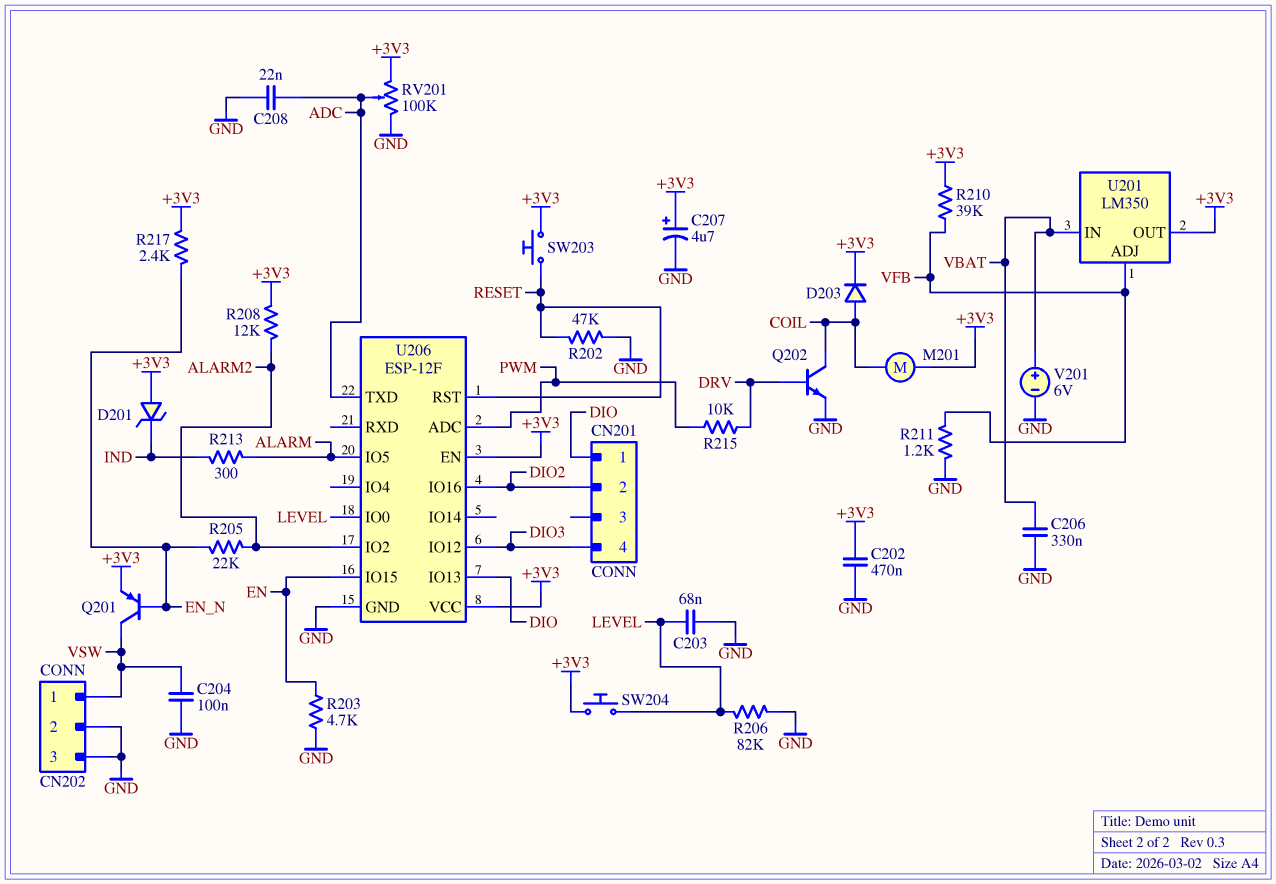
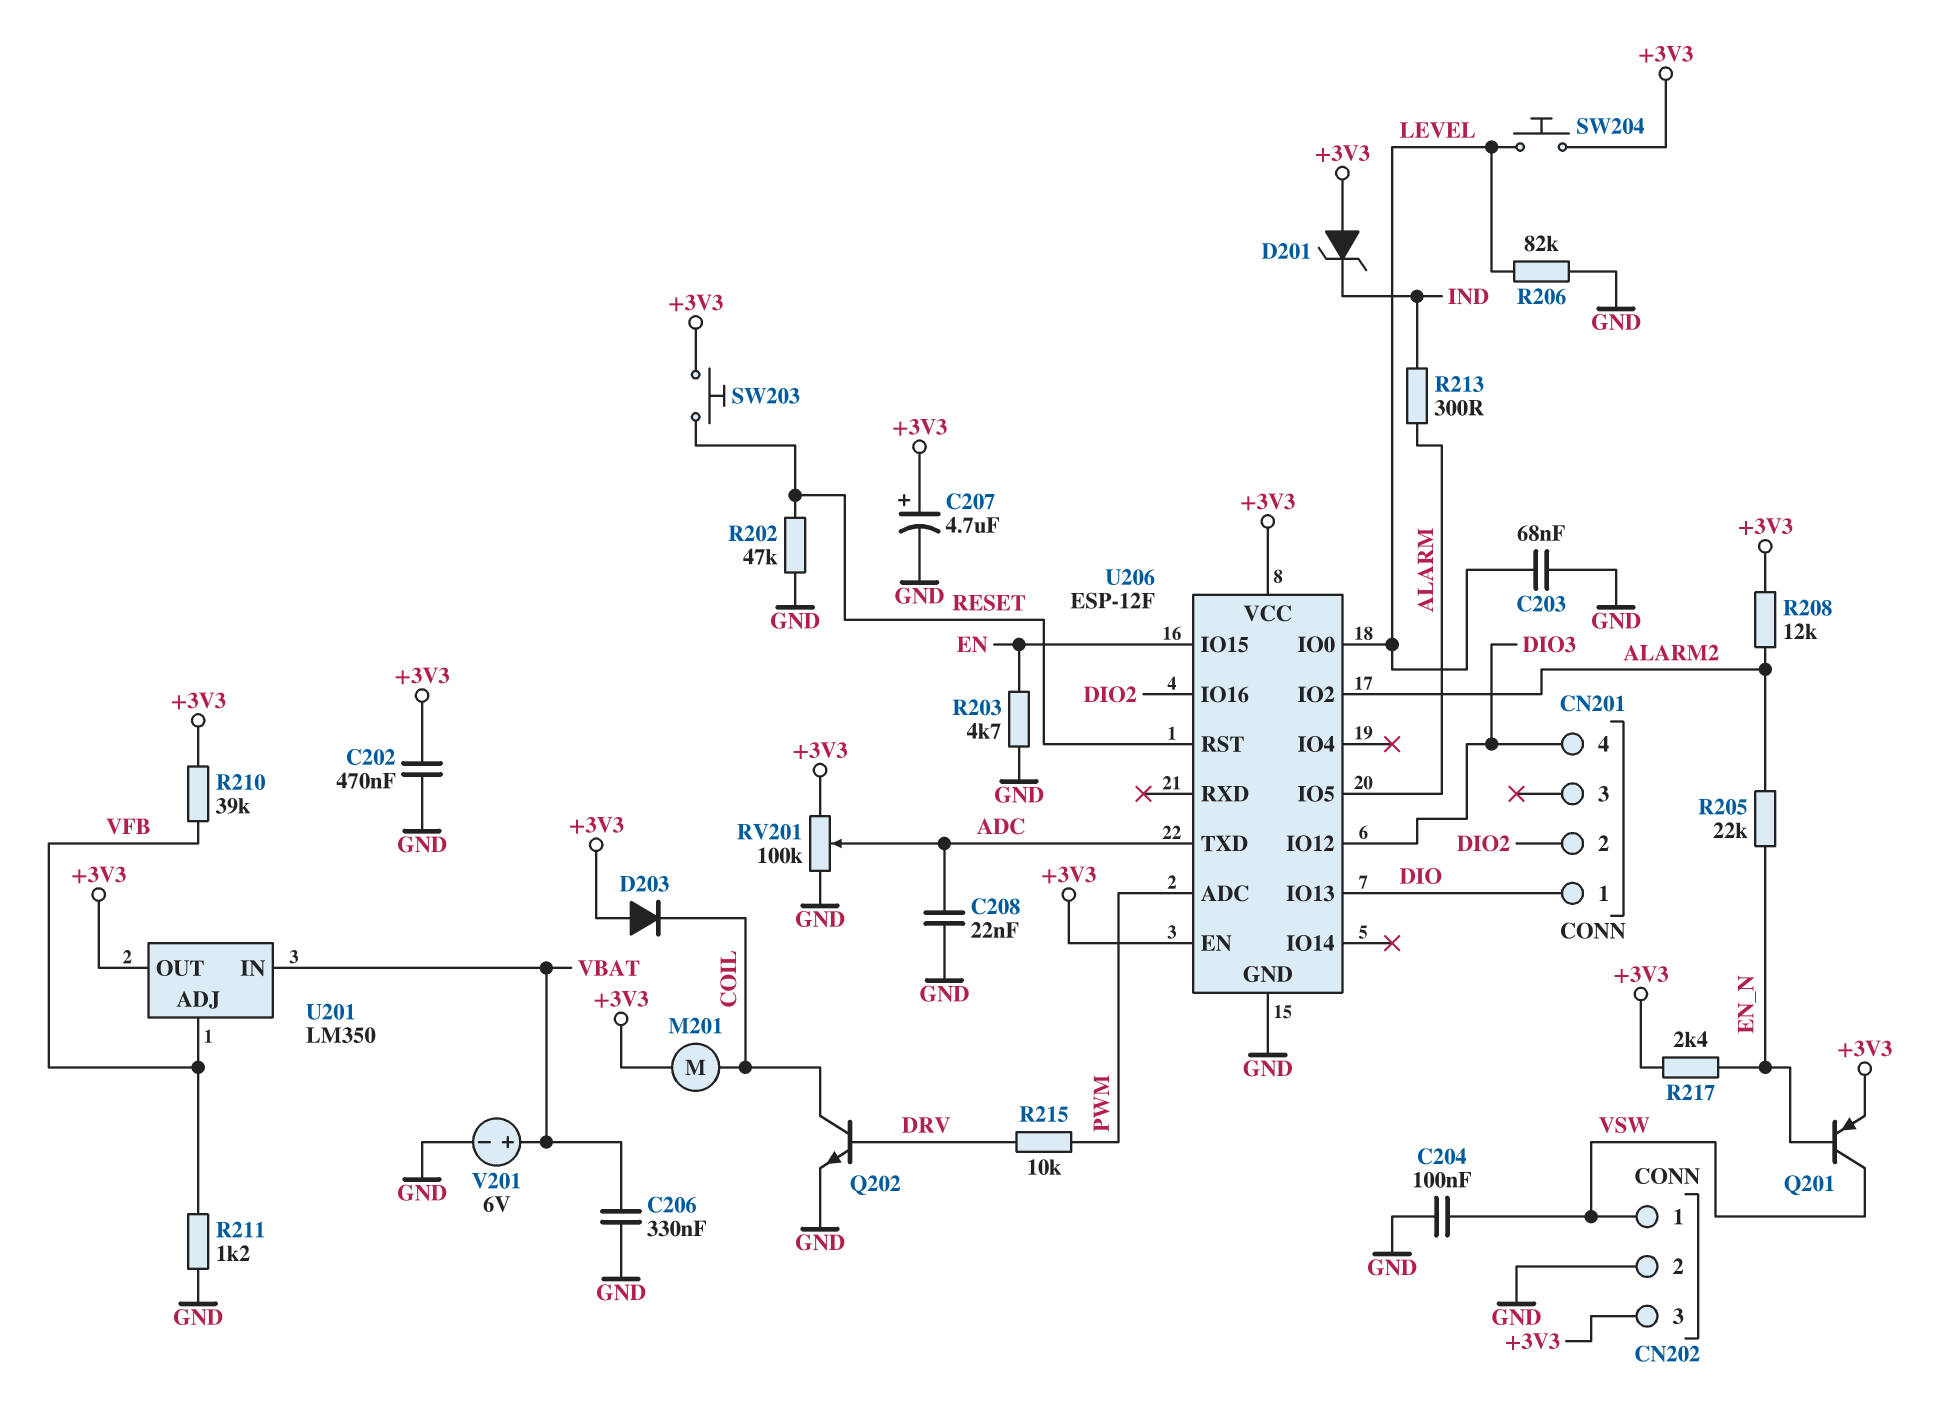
CN202 pin 3: GND -> +3V3
D203: diode (A COIL, K +3V3) -> diode (A +3V3, K COIL)

